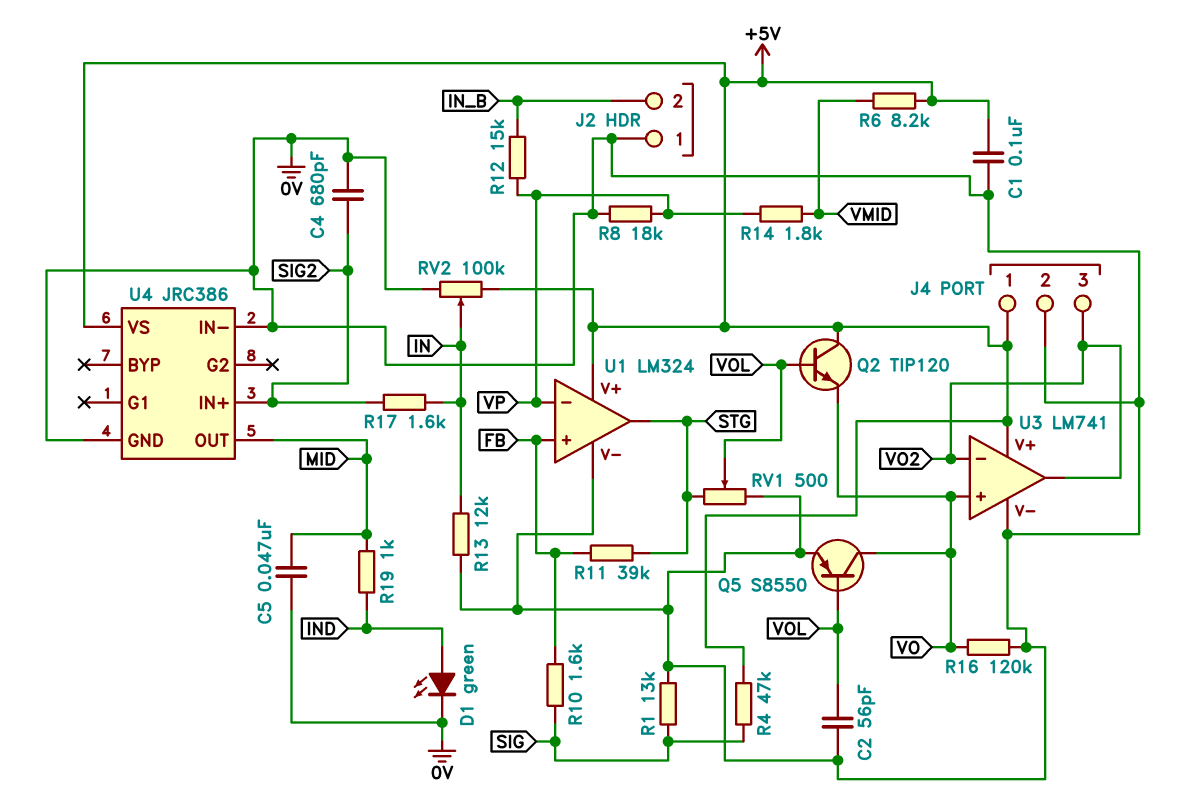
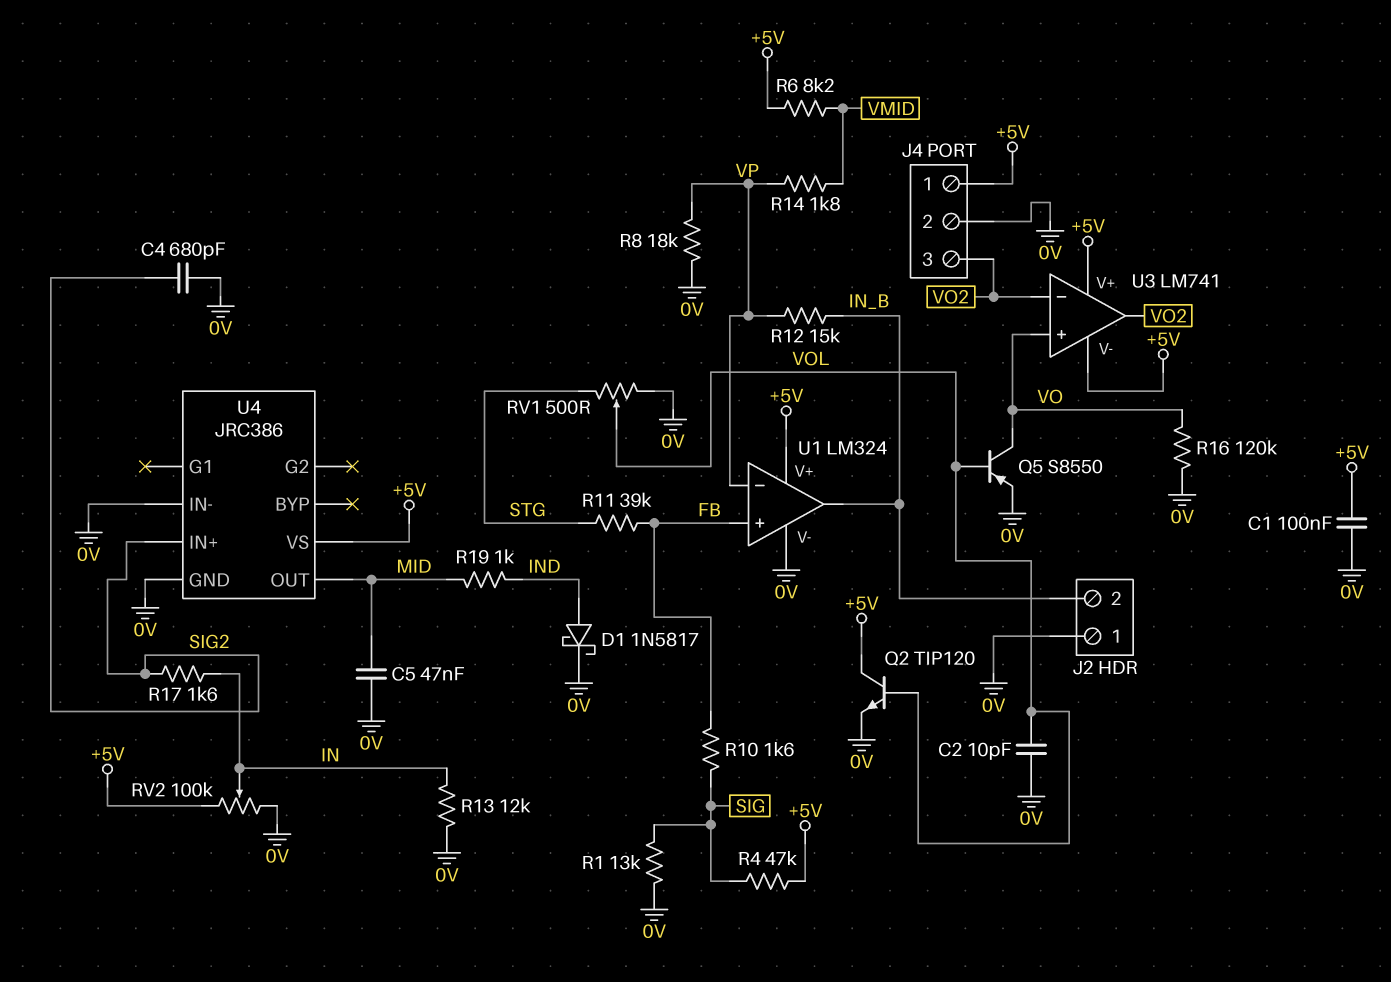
C2: 56pF (0V, VOL) -> 10pF (0V, VOL)
D1: LED green (A IND, K 0V) -> schottky 1N5817 (A IND, K 0V)
Q2: NPN TIP120 (B VOL, C +5V, E VO) -> NPN TIP120 (B VOL, C +5V, E 0V)
U1 pin out: STG -> IN_B
U3 pin V-: 0V -> +5V

